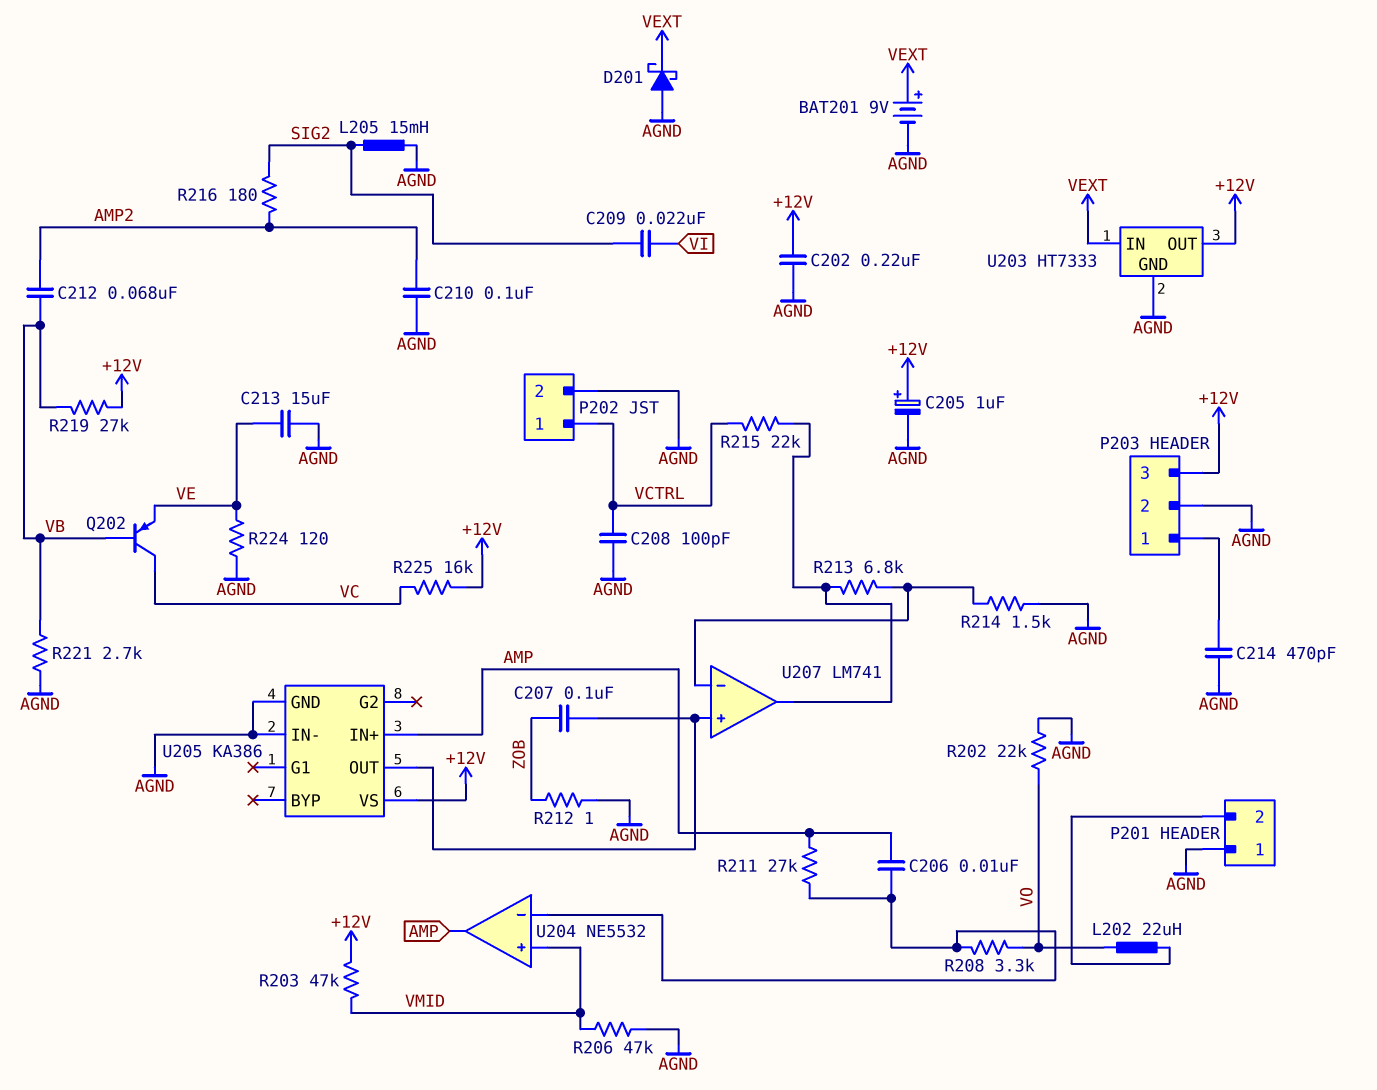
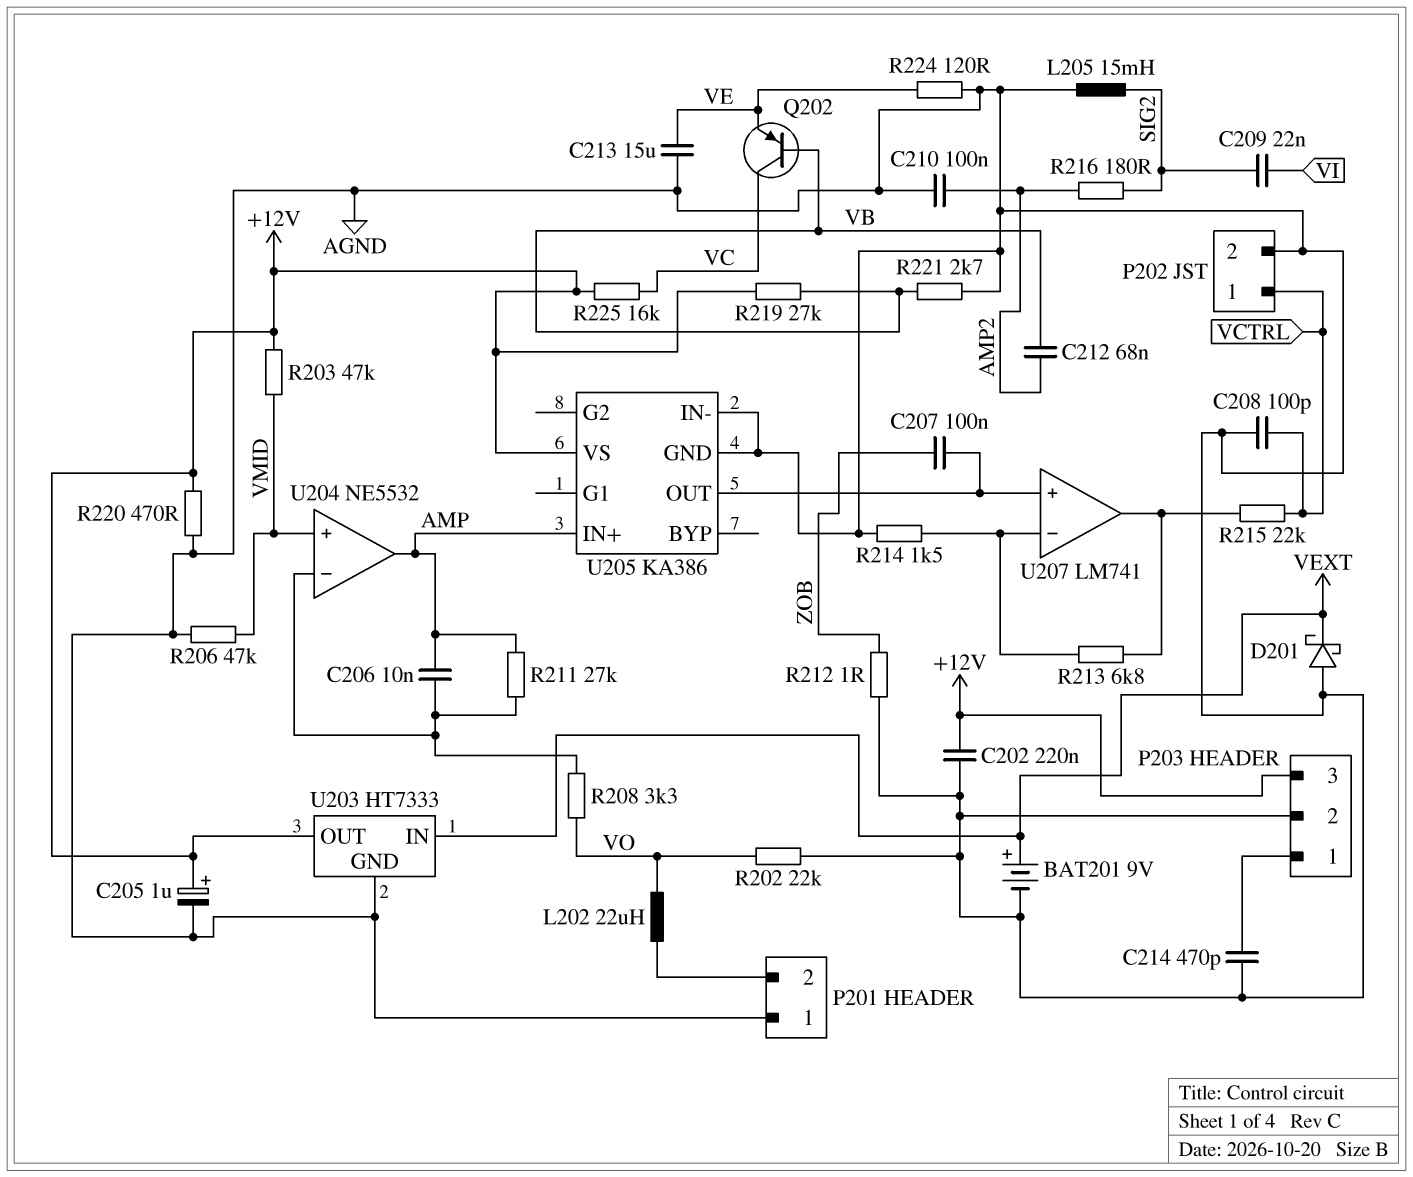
R220: none -> 470 (+12V, AGND)

